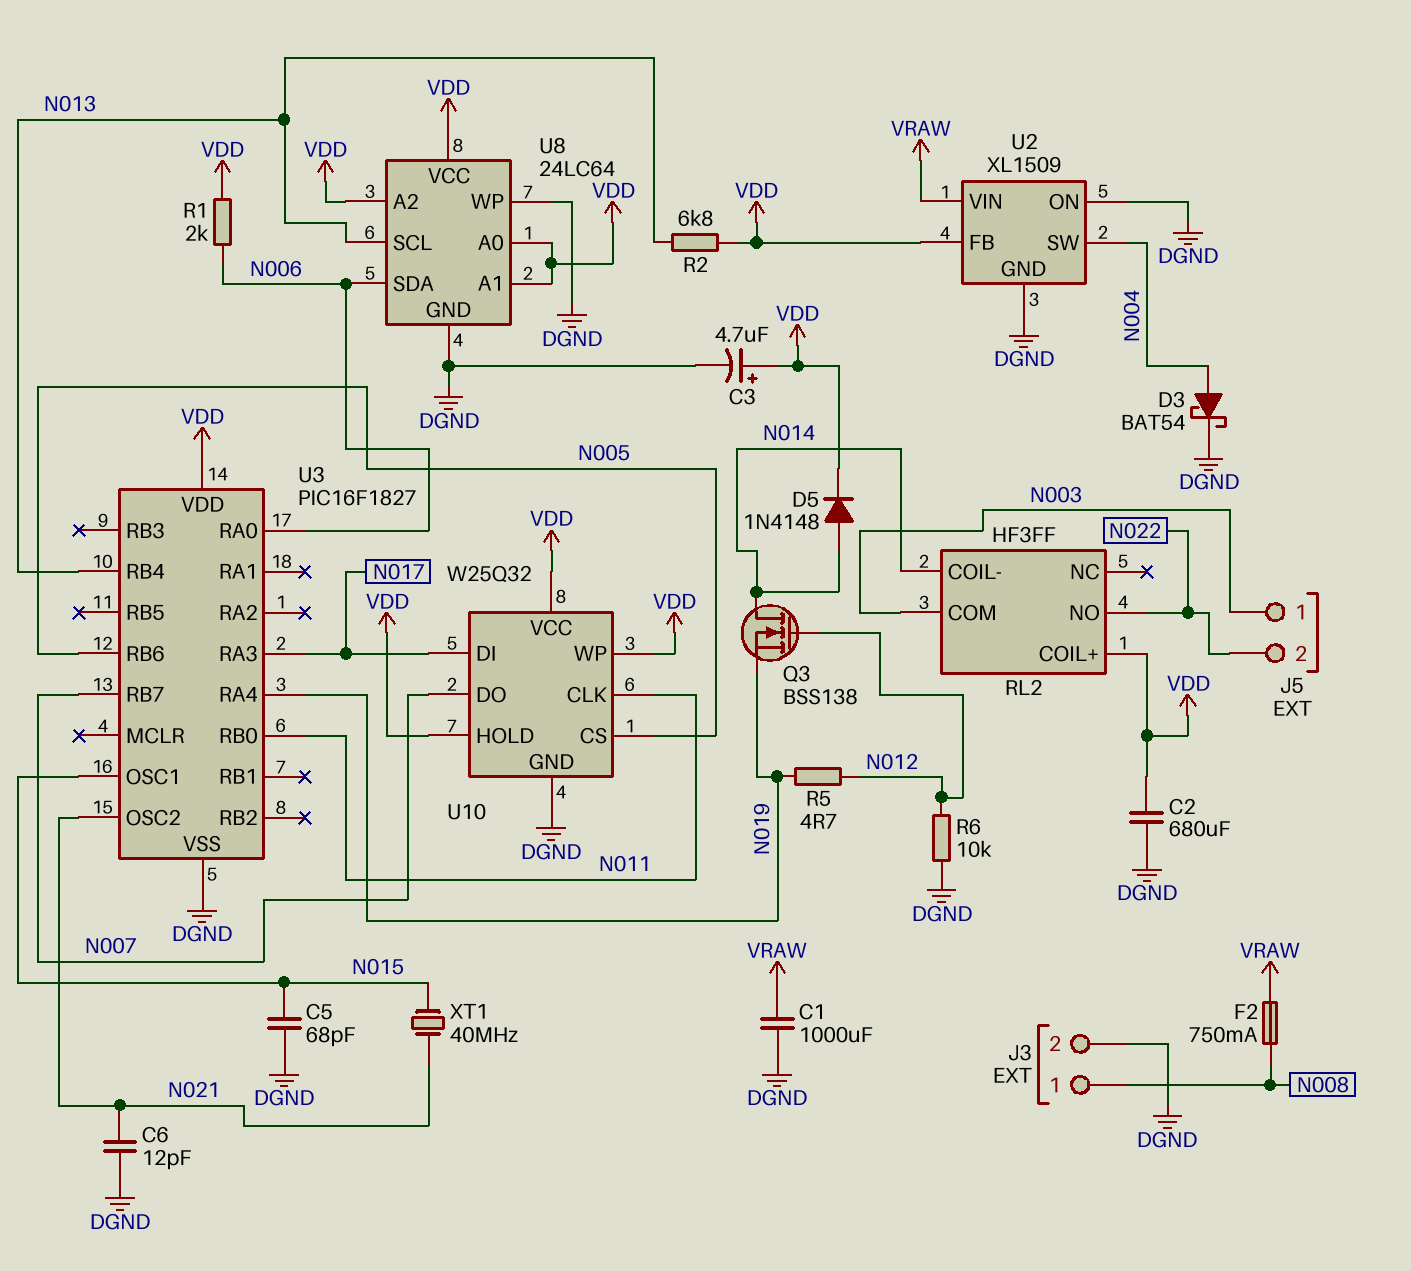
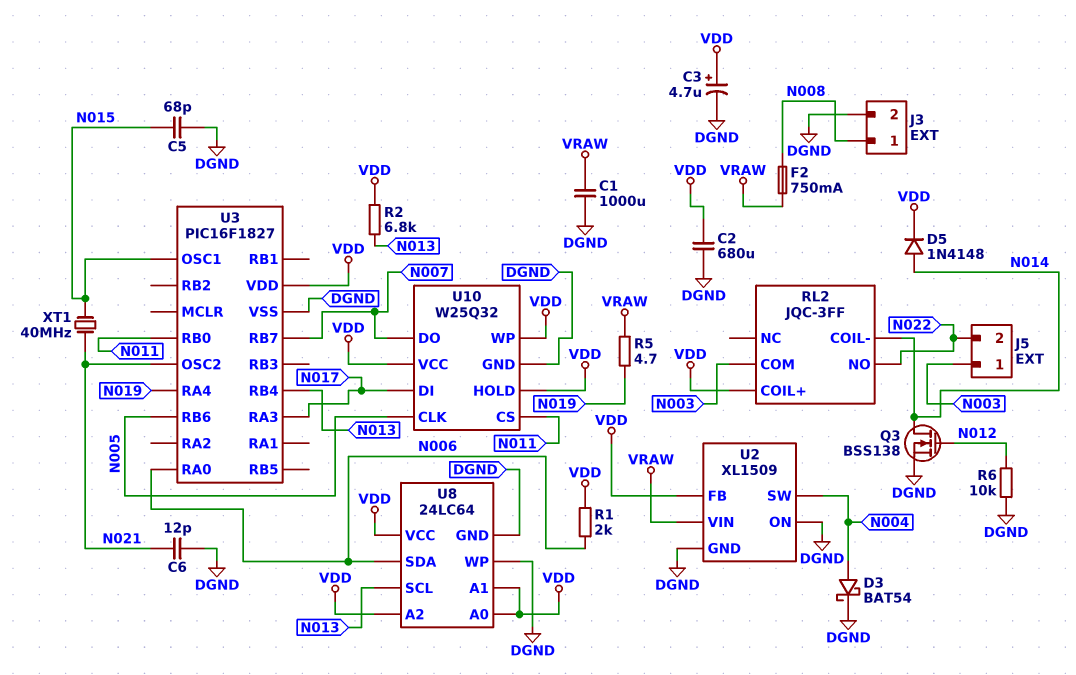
Q3: NMOS BSS138 (G N012, D N014, S N019) -> NMOS BSS138 (G N012, D N014, S DGND)
R5: 4.7 (N012, N019) -> 4.7 (N019, VRAW)
RL2: HF3FF -> JQC-3FF
U10 pin CLK: N011 -> N005
U10 pin CS: N005 -> N011

